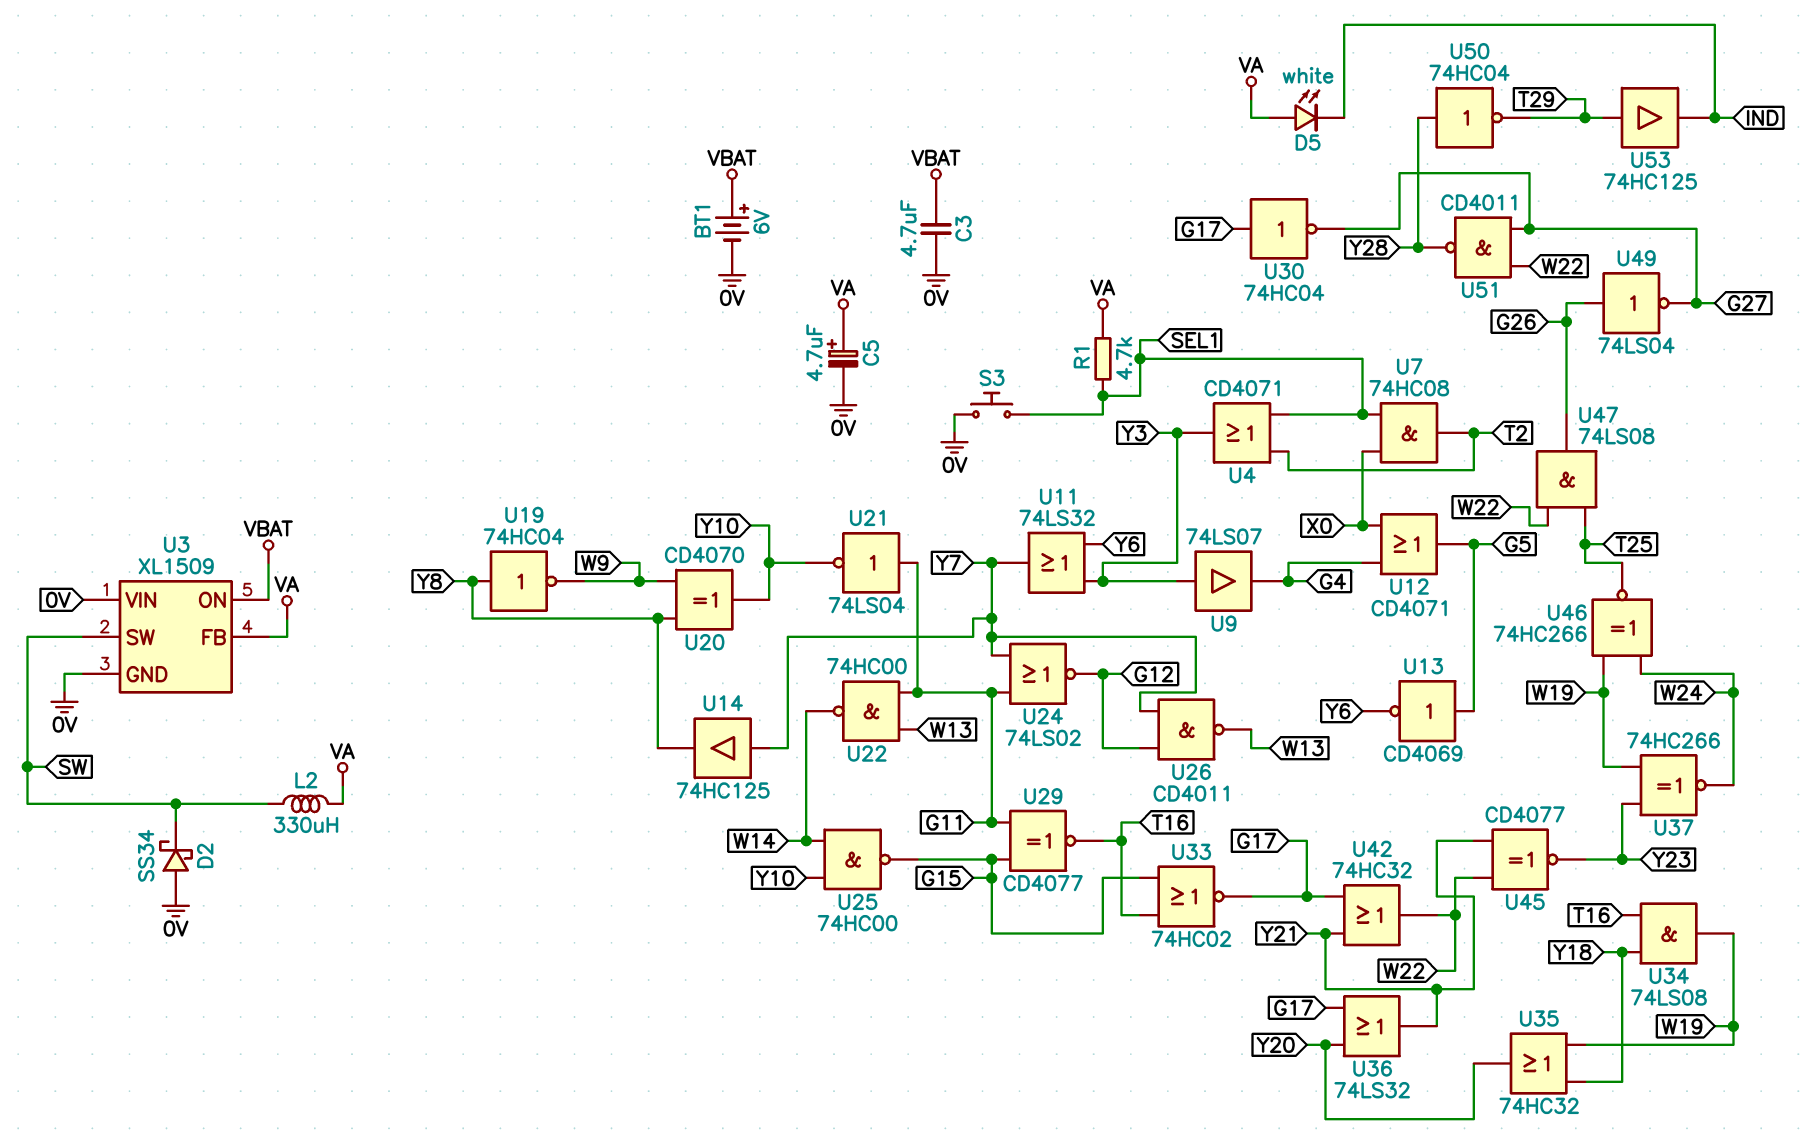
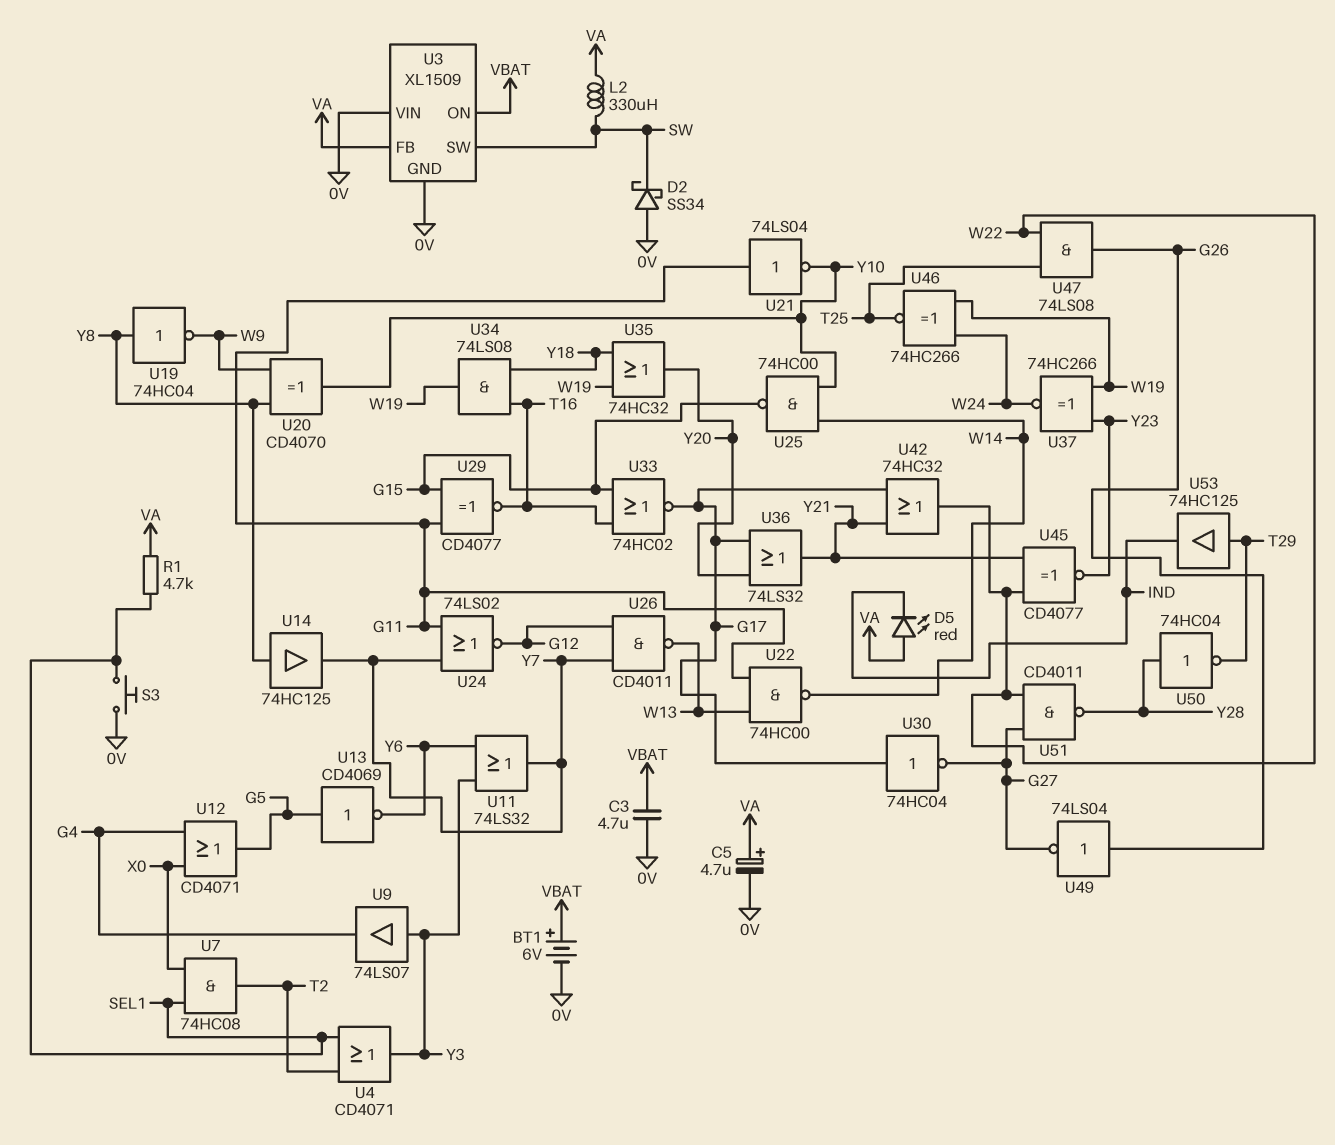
D5: LED white (A VA, K IND) -> LED red (A VA, K IND)
U14: buffer 74HC125 (in Y7, out Y8) -> buffer 74HC125 (in Y8, out Y7)

